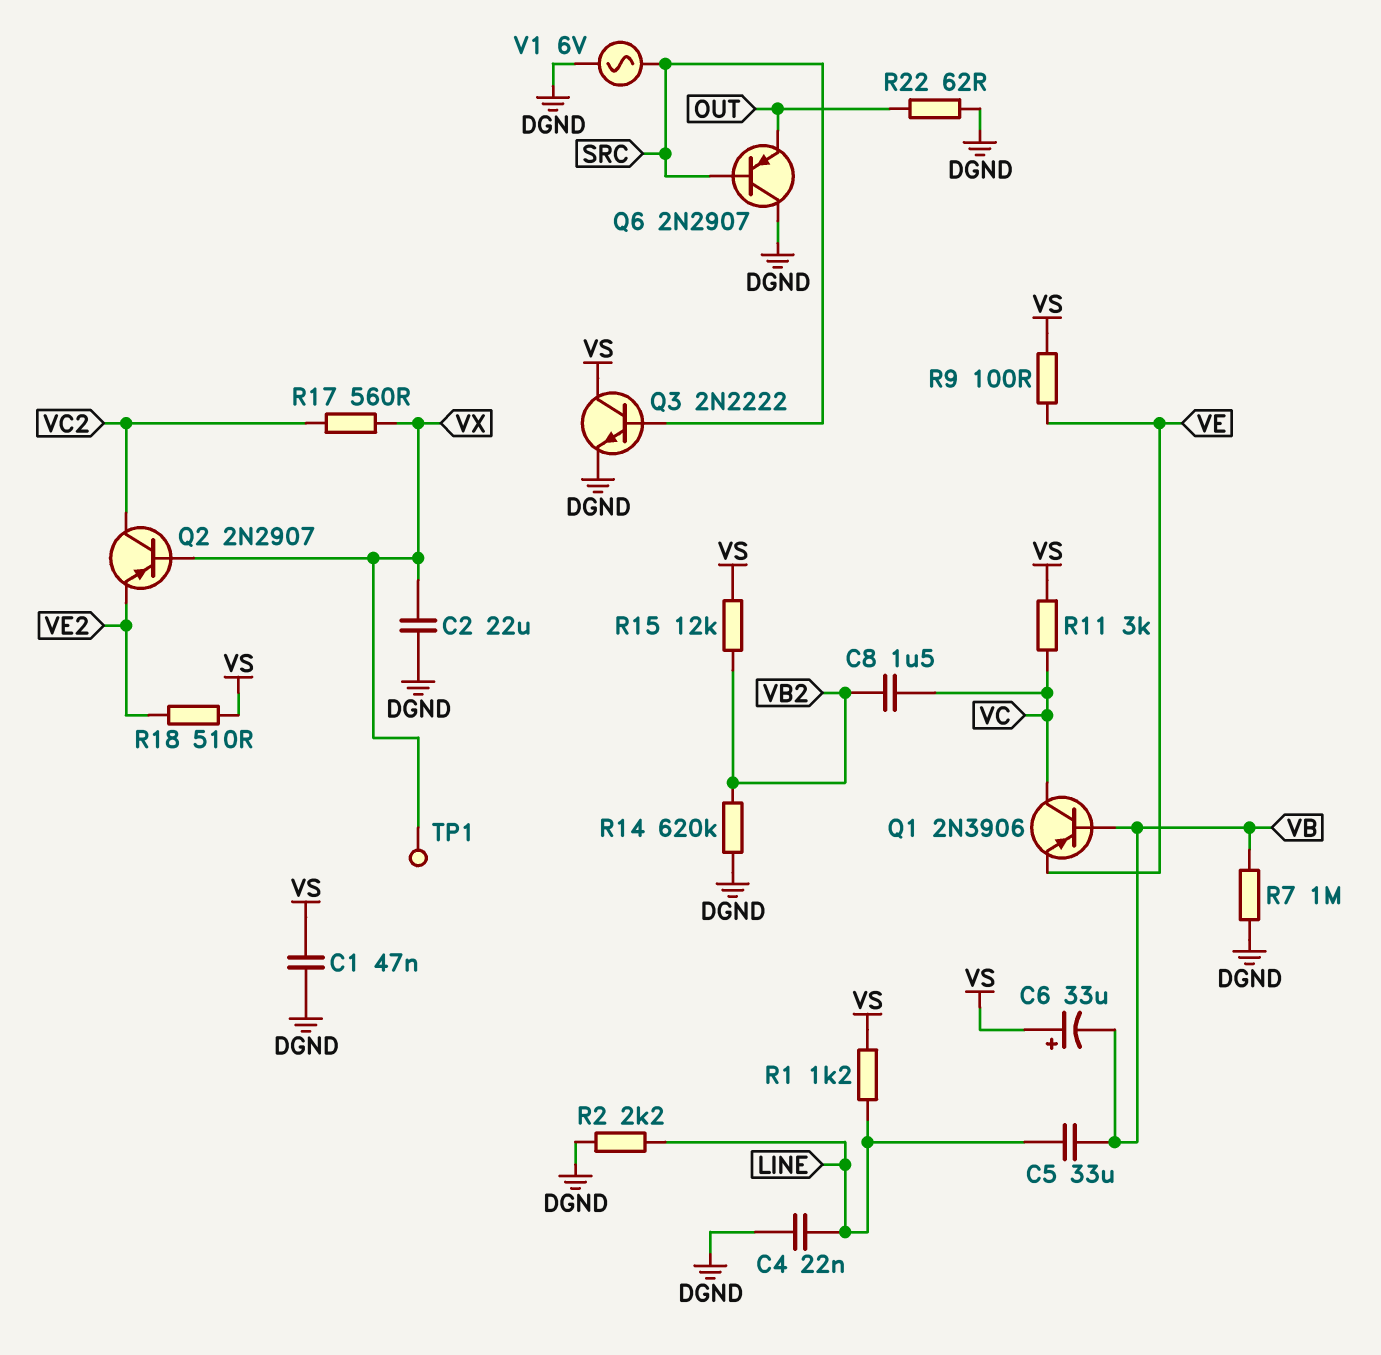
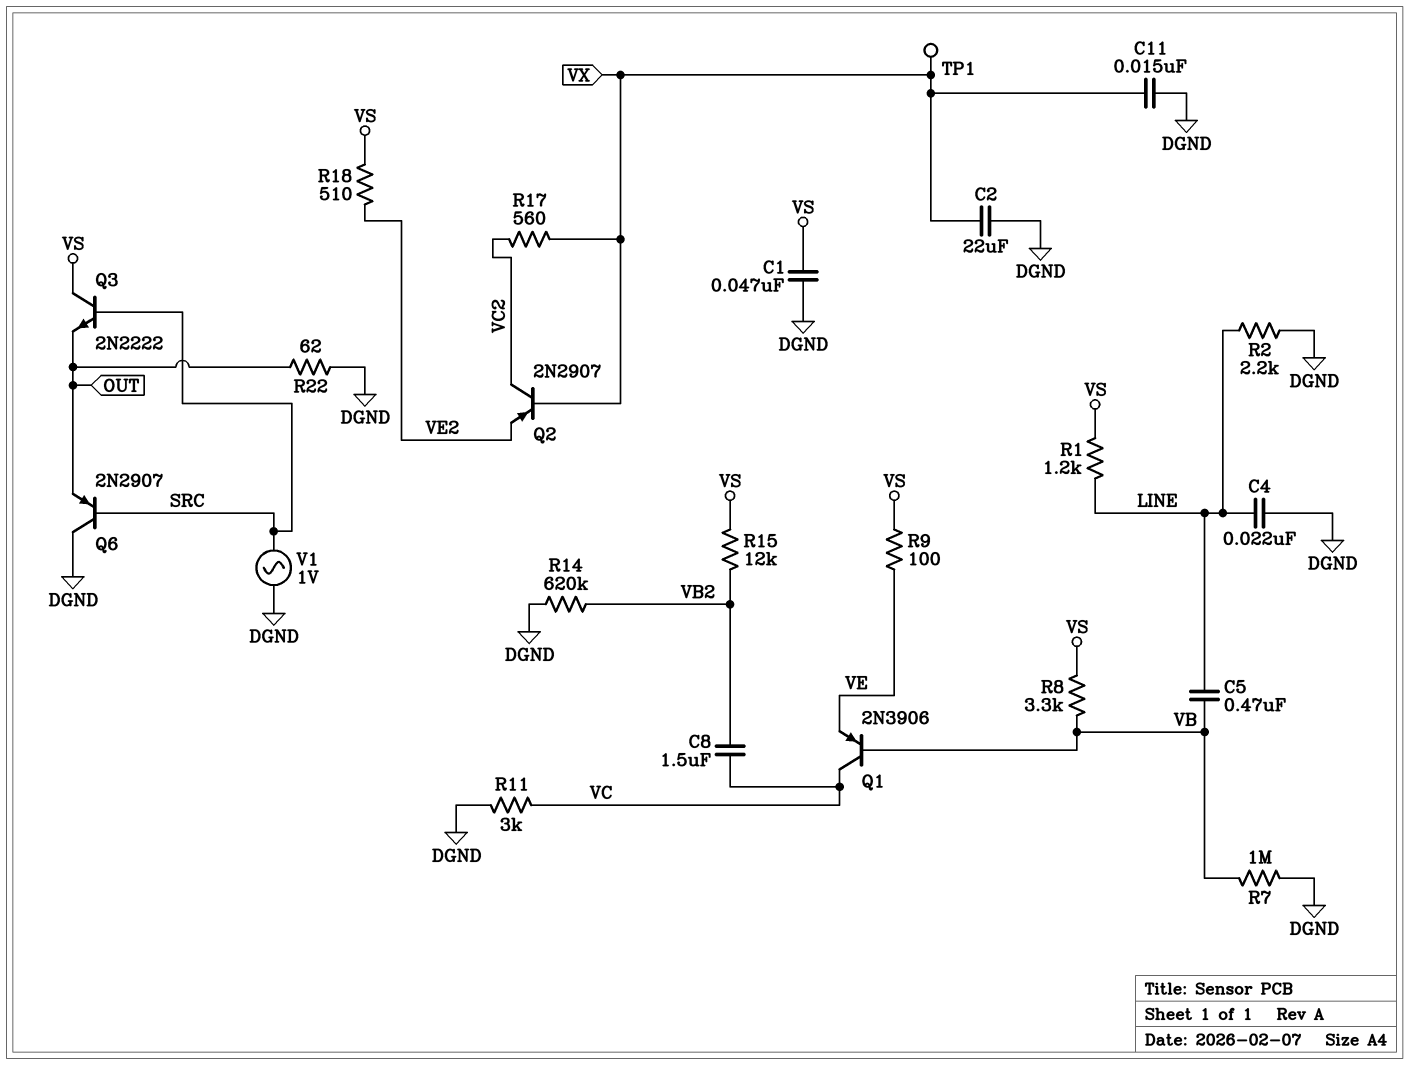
C5: 33uF (LINE, VB) -> 470nF (LINE, VB)
C6: 33uF (plus VS, minus VB) -> none
C11: none -> 15nF (DGND, VX)
Q3: NPN 2N2222 (B SRC, C VS, E DGND) -> NPN 2N2222 (B SRC, C VS, E OUT)
R8: none -> 3.3k (VB, VS)
R11: 3k (VC, VS) -> 3k (DGND, VC)
V1: AC 6V (DGND, SRC) -> AC 1V (DGND, SRC)

